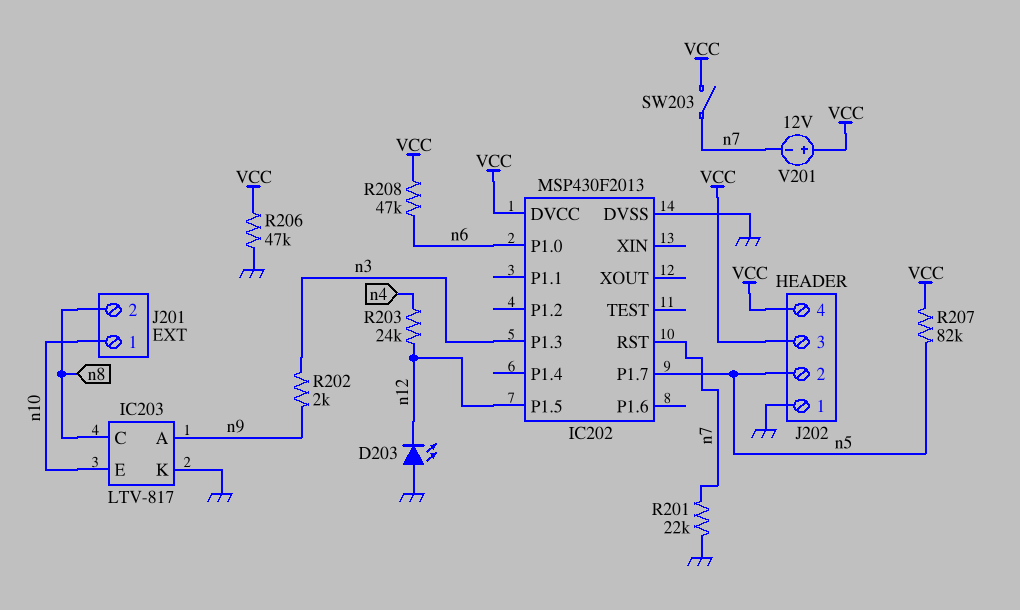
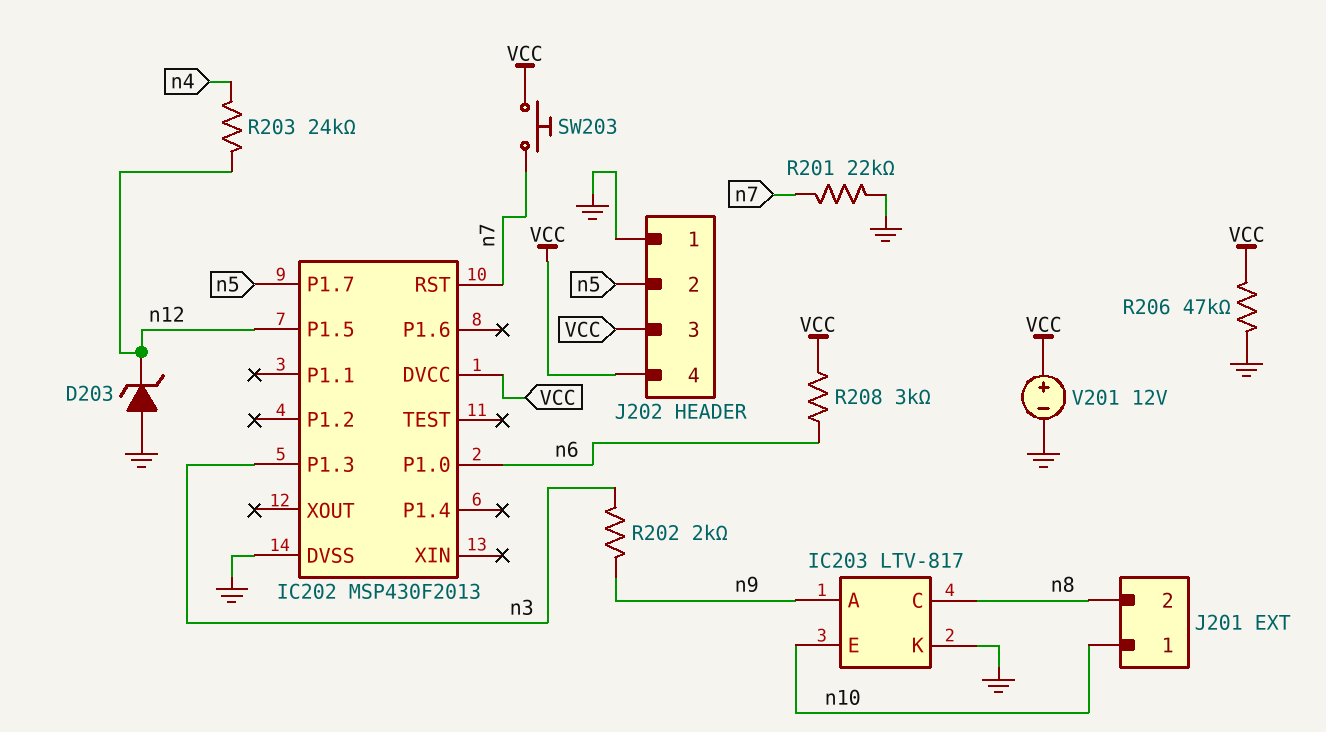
D203: LED (A GND, K n12) -> zener (A GND, K n12)
R207: 82k (VCC, n5) -> none
R208: 47k (VCC, n6) -> 3k (VCC, n6)
SW203: switch (VCC, n7) -> button (VCC, n7)
V201: 12V (plus VCC, minus n7) -> 12V (plus VCC, minus GND)

